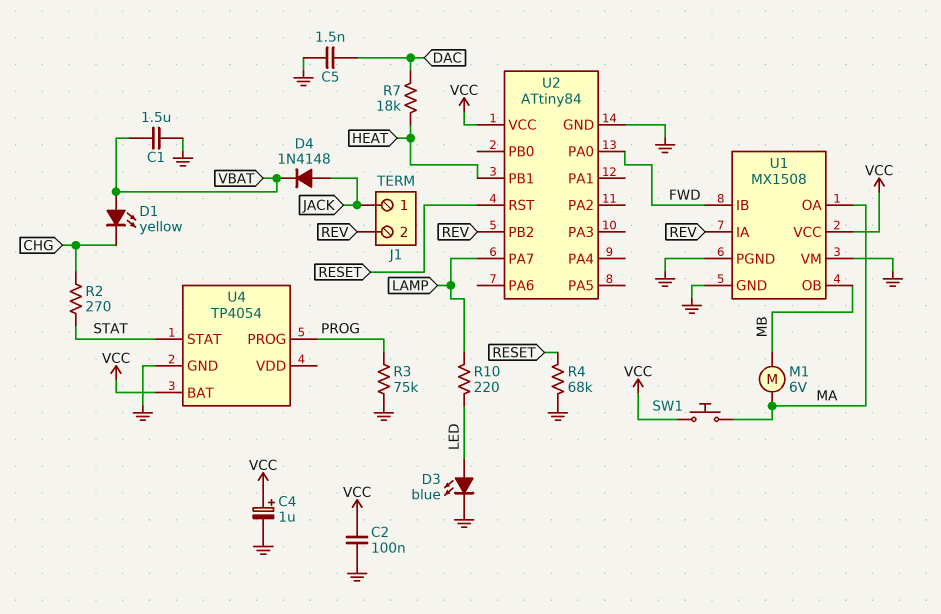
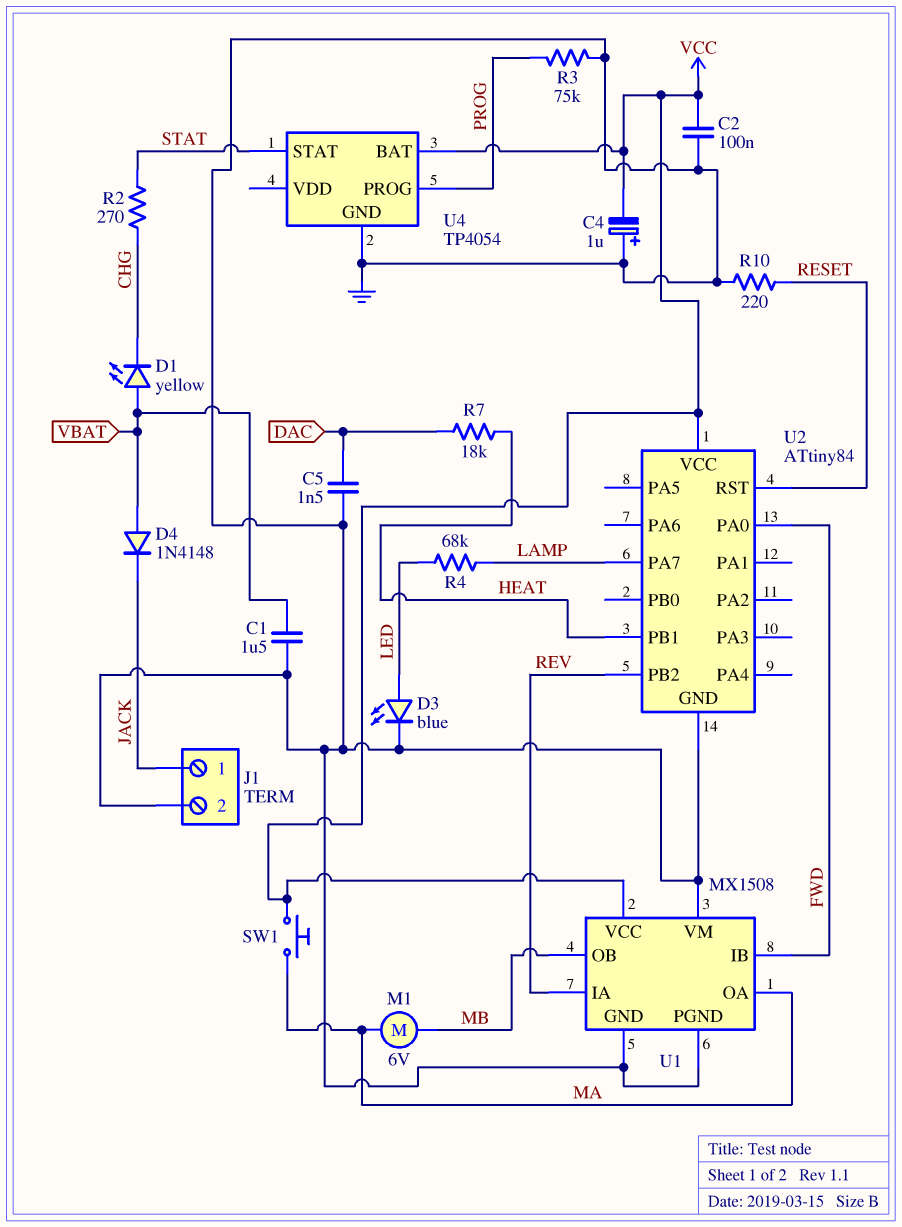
C4: 1uF (plus VCC, minus GND) -> 1uF (plus GND, minus VCC)
D4: diode 1N4148 (A JACK, K VBAT) -> diode 1N4148 (A VBAT, K JACK)
J1 pin 2: REV -> GND
R4: 68k (GND, RESET) -> 68k (LAMP, LED)
R10: 220 (LAMP, LED) -> 220 (GND, RESET)

